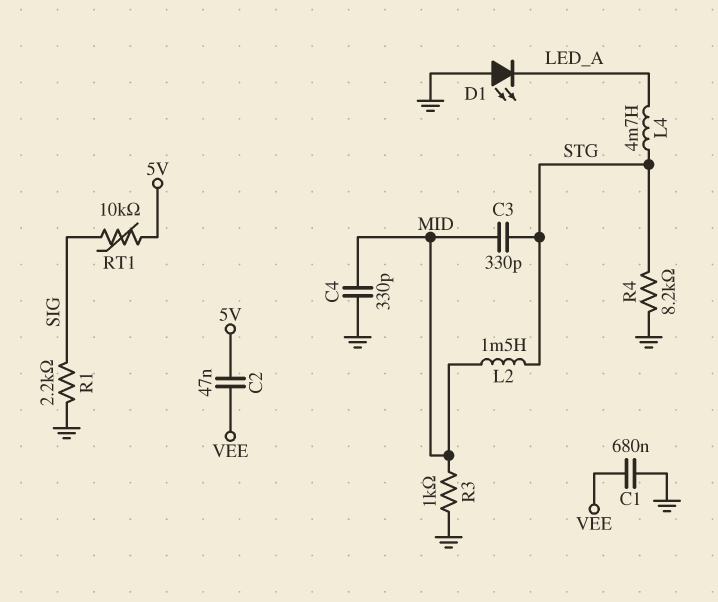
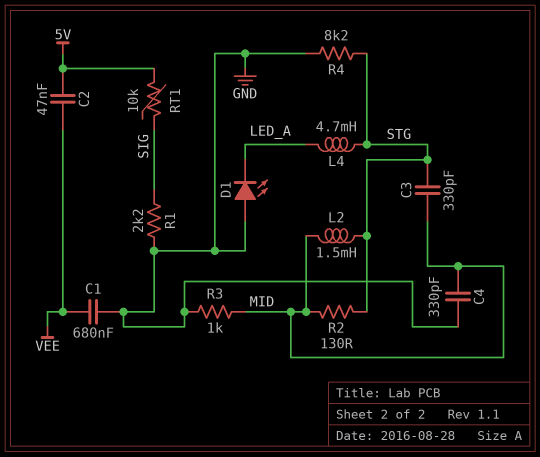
R2: none -> 130 (MID, STG)

